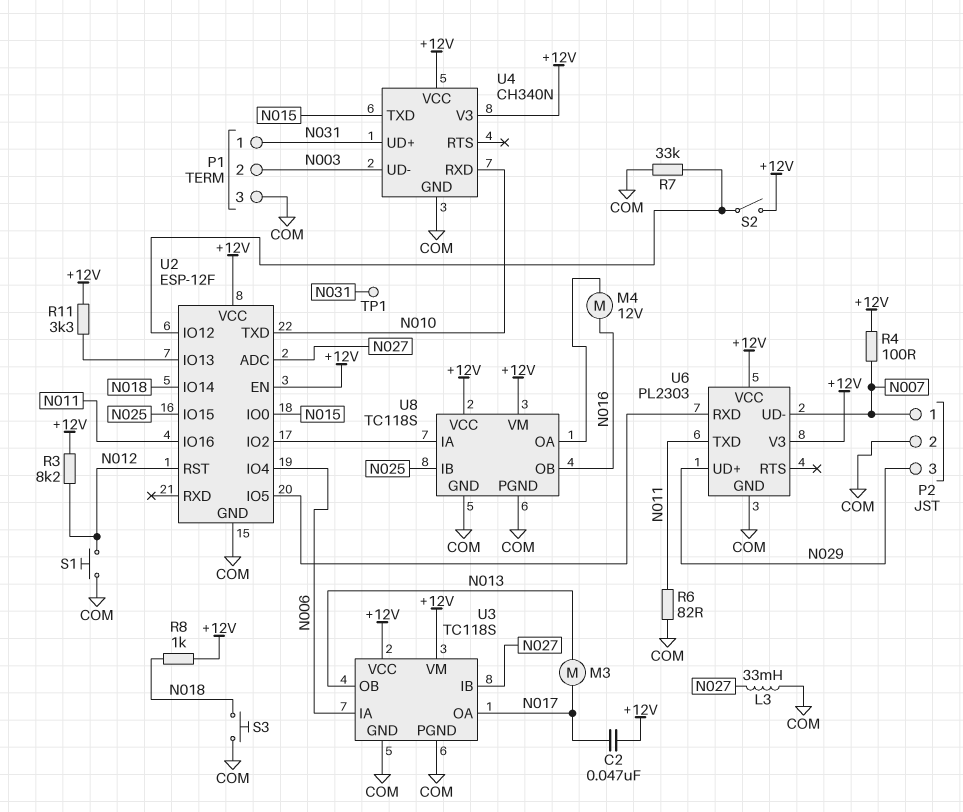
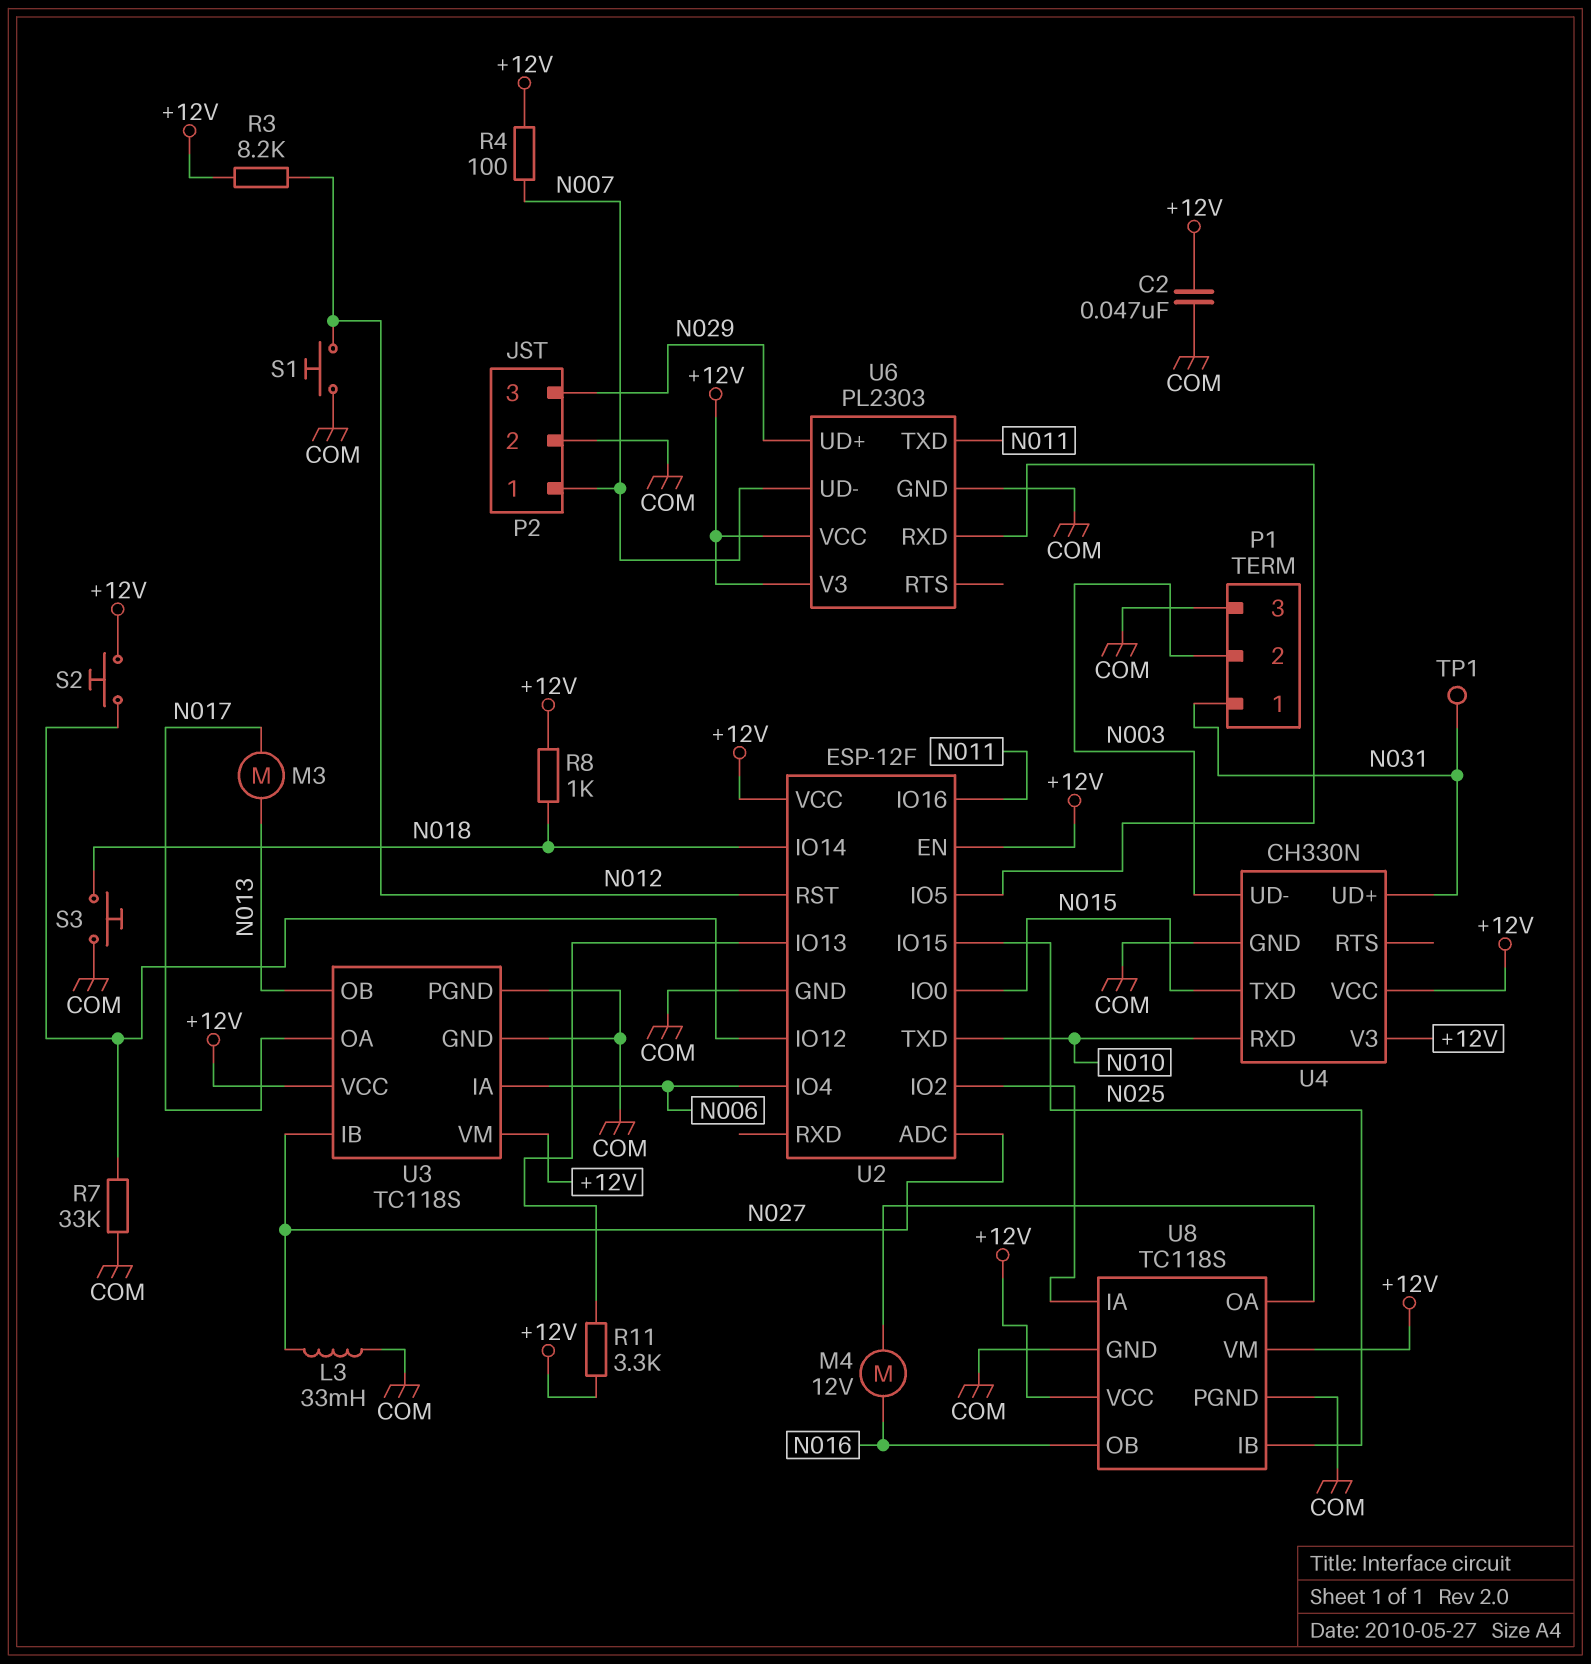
C2: 47nF (+12V, N017) -> 47nF (+12V, COM)
R6: 82 (COM, N011) -> none
S2: switch (+12V, U2/IO12) -> button (+12V, U2/IO12)
U4: CH340N -> CH330N

